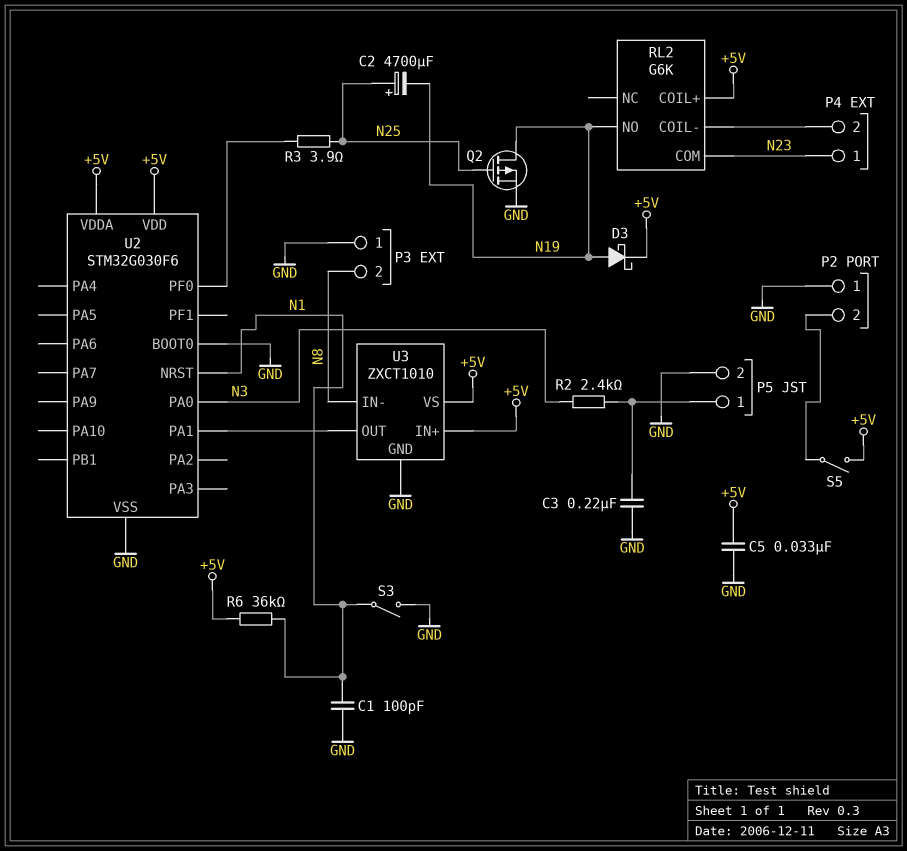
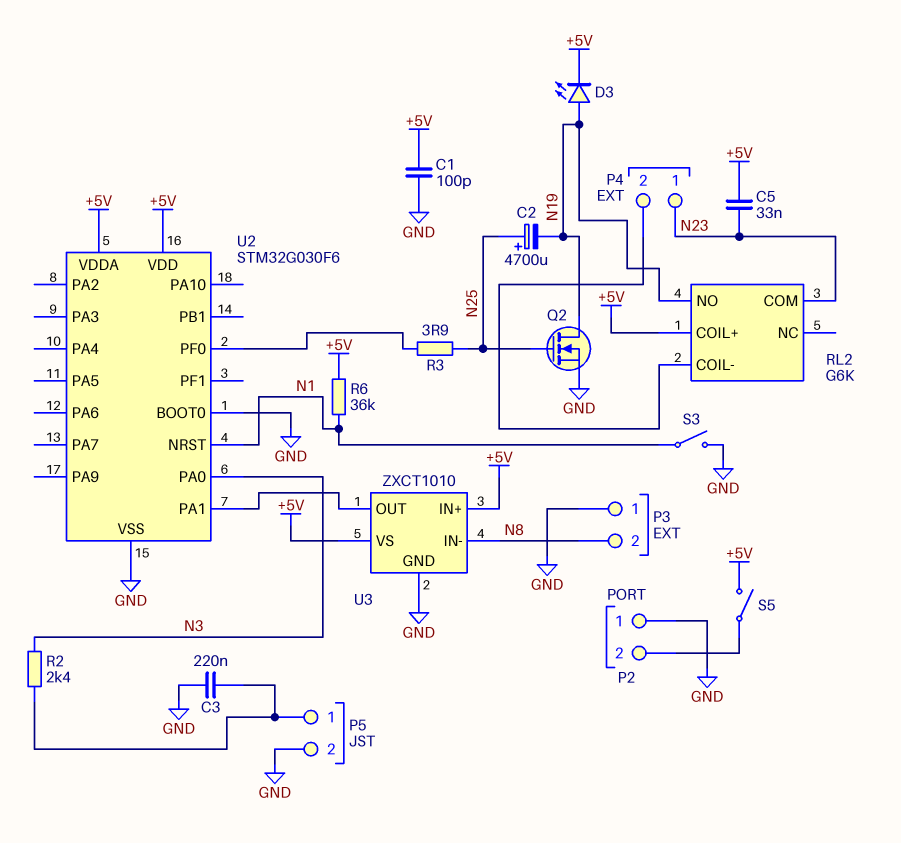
C1: 100pF (GND, N1) -> 100pF (+5V, GND)
C5: 33nF (+5V, GND) -> 33nF (+5V, N23)
D3: schottky (A N19, K +5V) -> LED (A N19, K +5V)
Q2: PMOS (G N25, D N19, S GND) -> NMOS (G N25, D N19, S GND)

